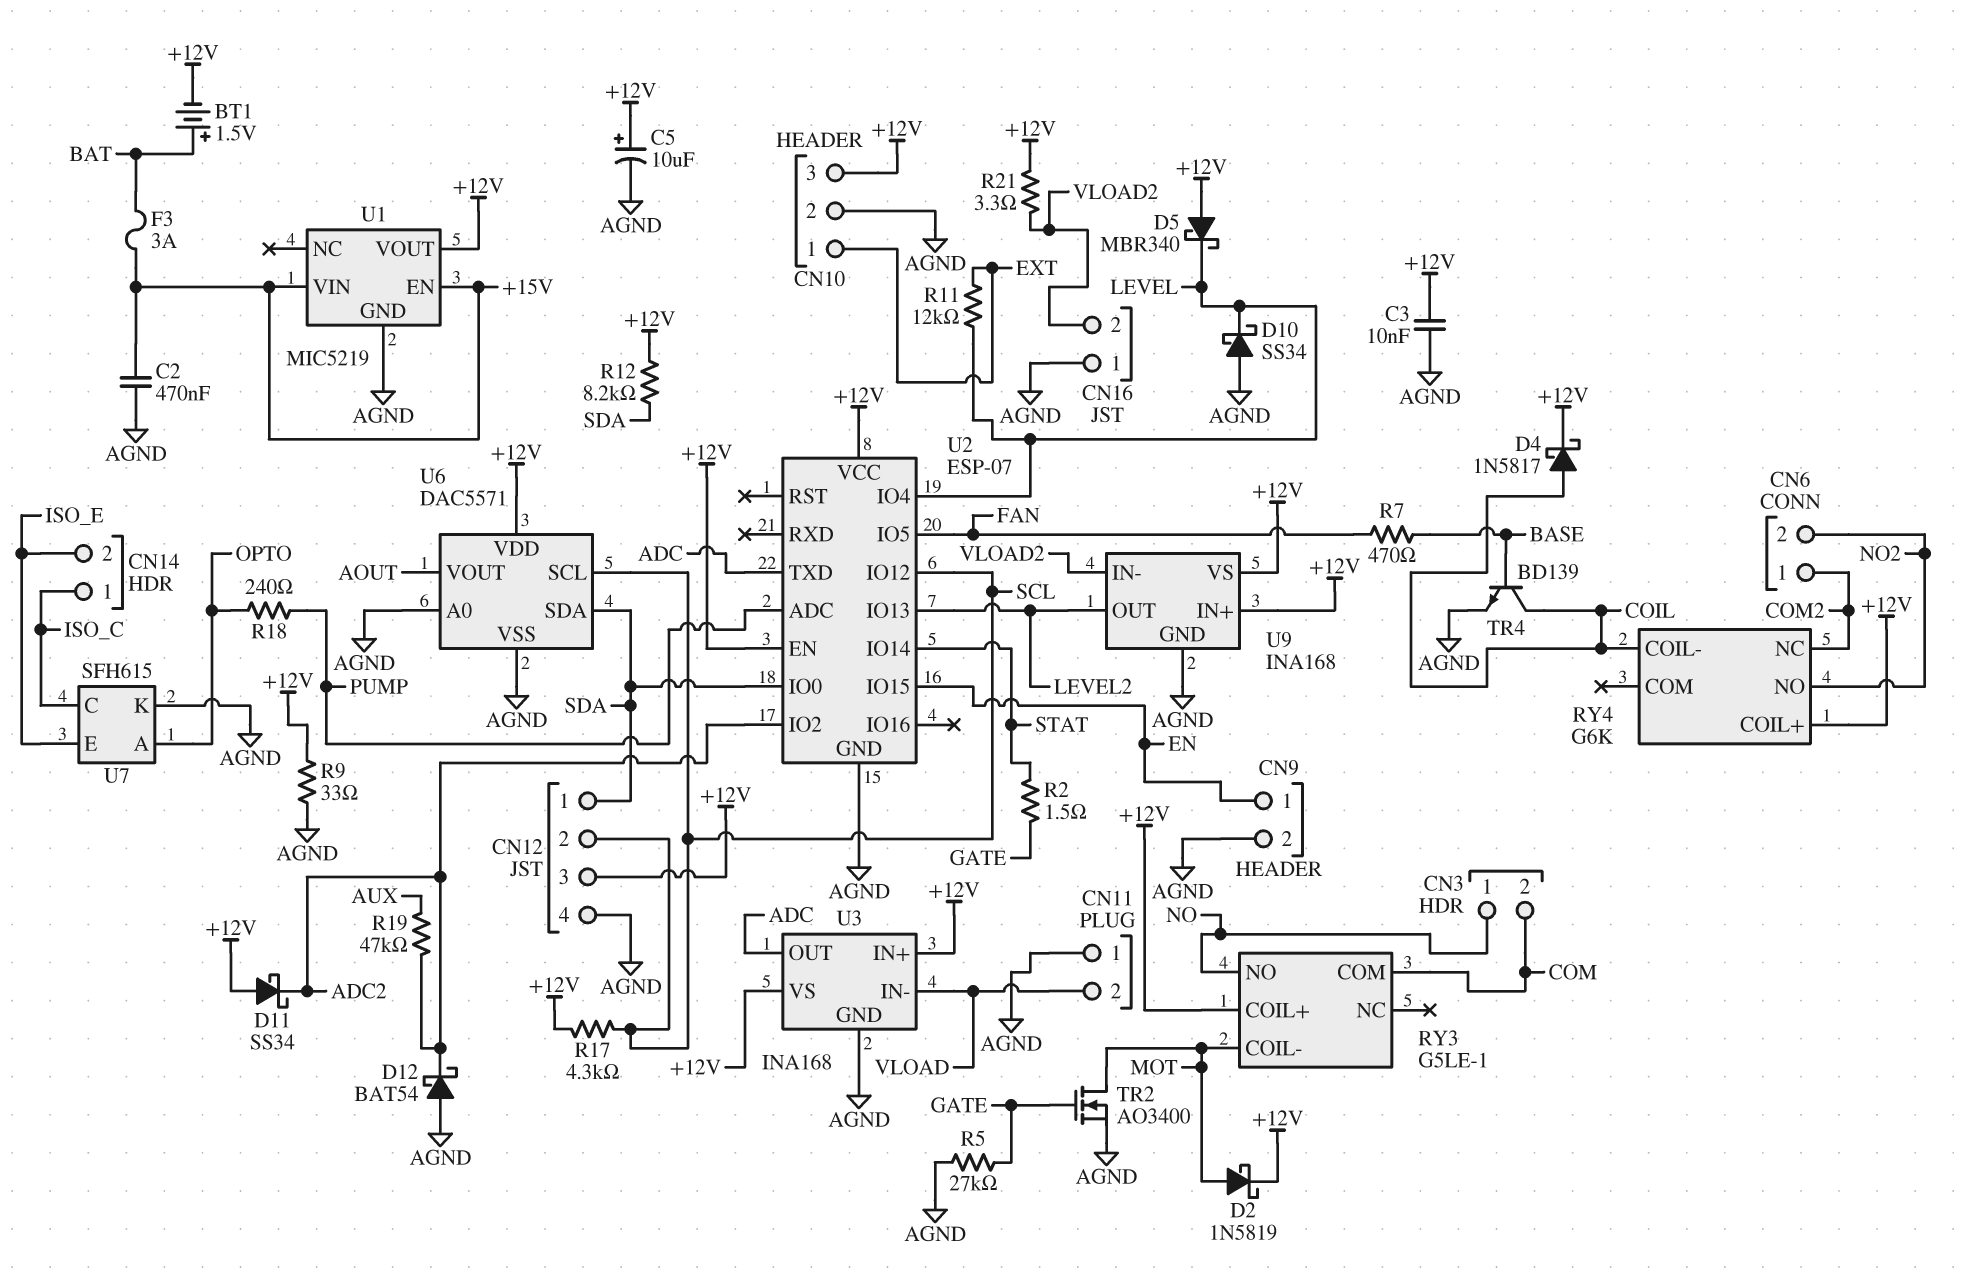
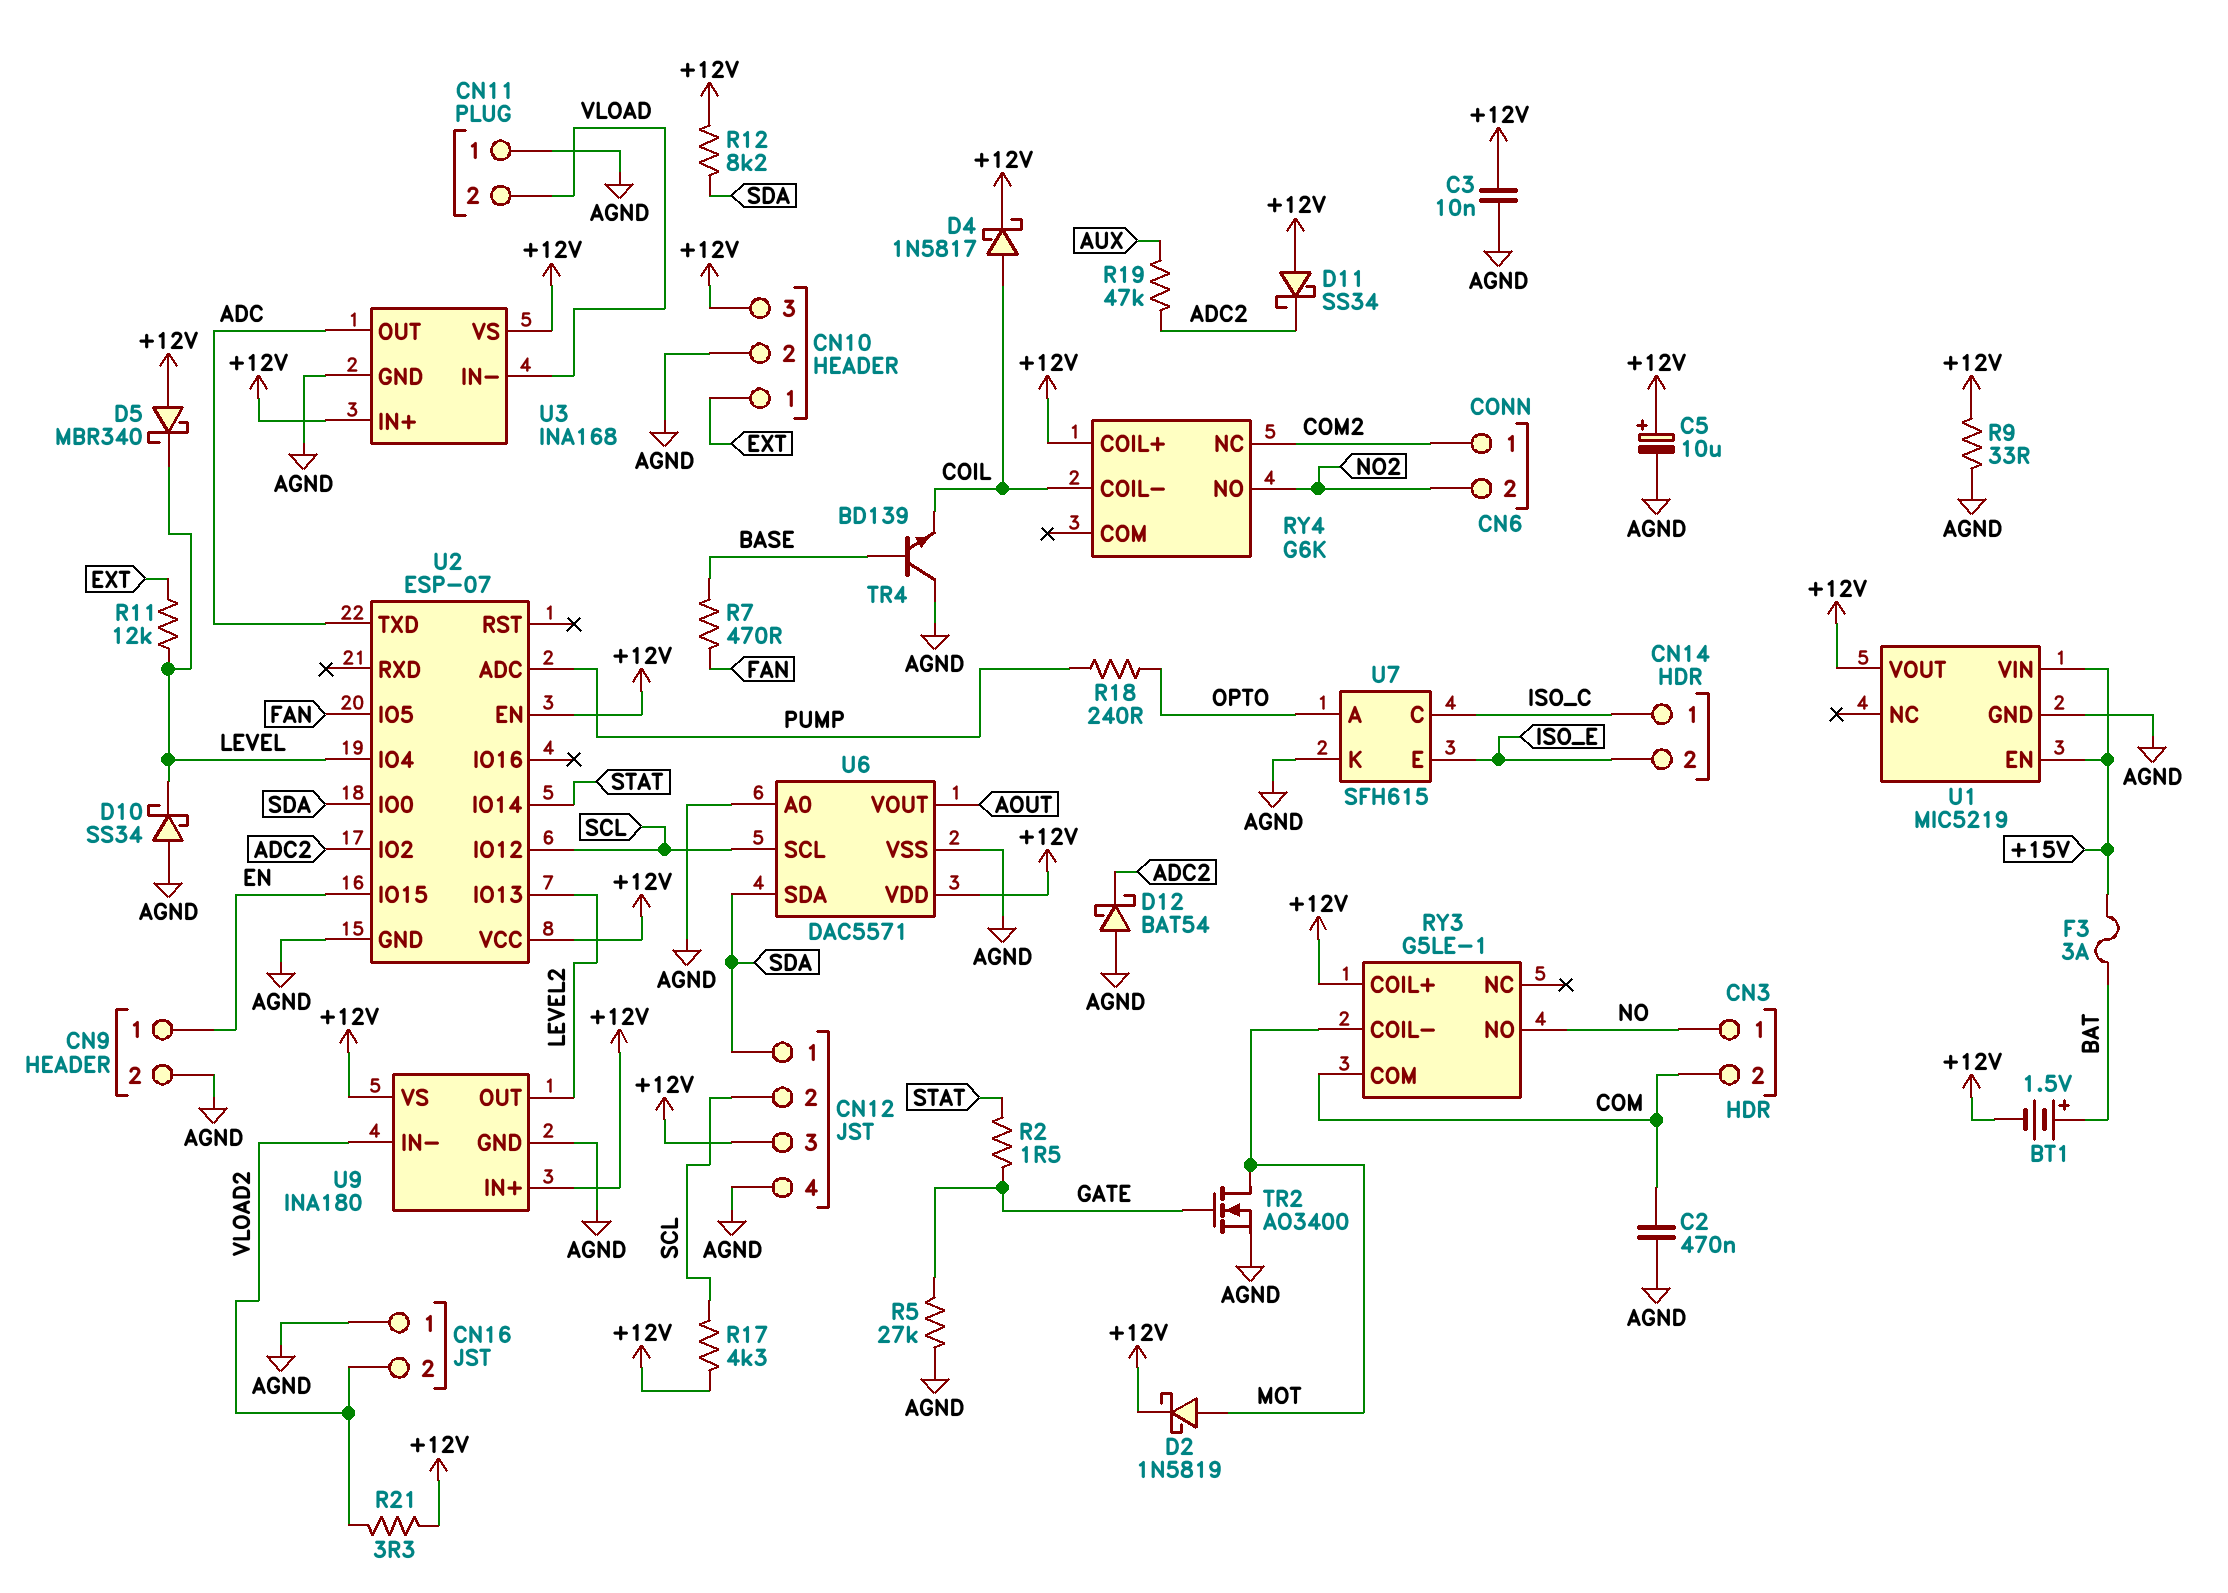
C2: 470nF (+15V, AGND) -> 470nF (AGND, COM)
TR4: NPN BD139 (B BASE, C COIL, E AGND) -> NPN BD139 (B BASE, C AGND, E COIL)
U9: INA168 -> INA180

